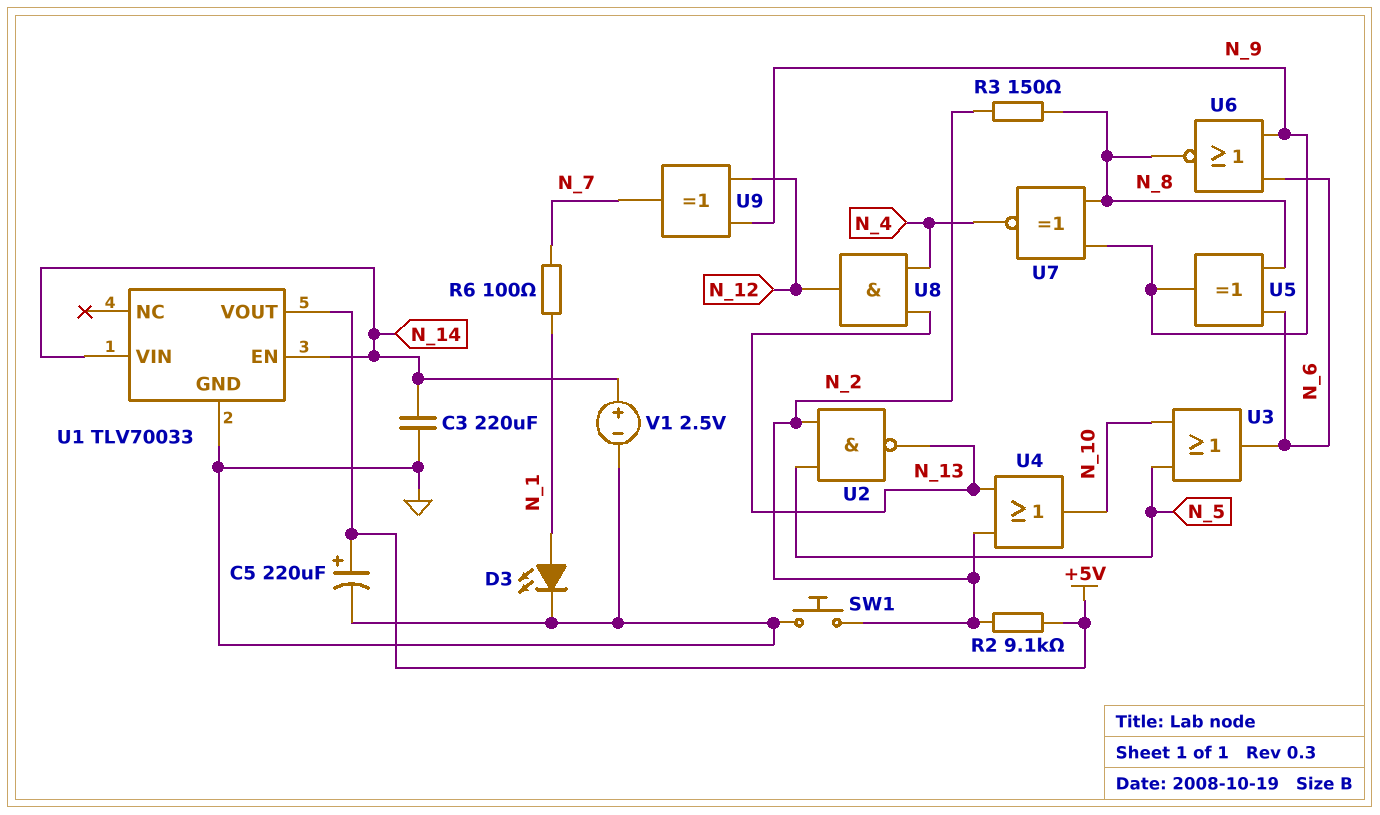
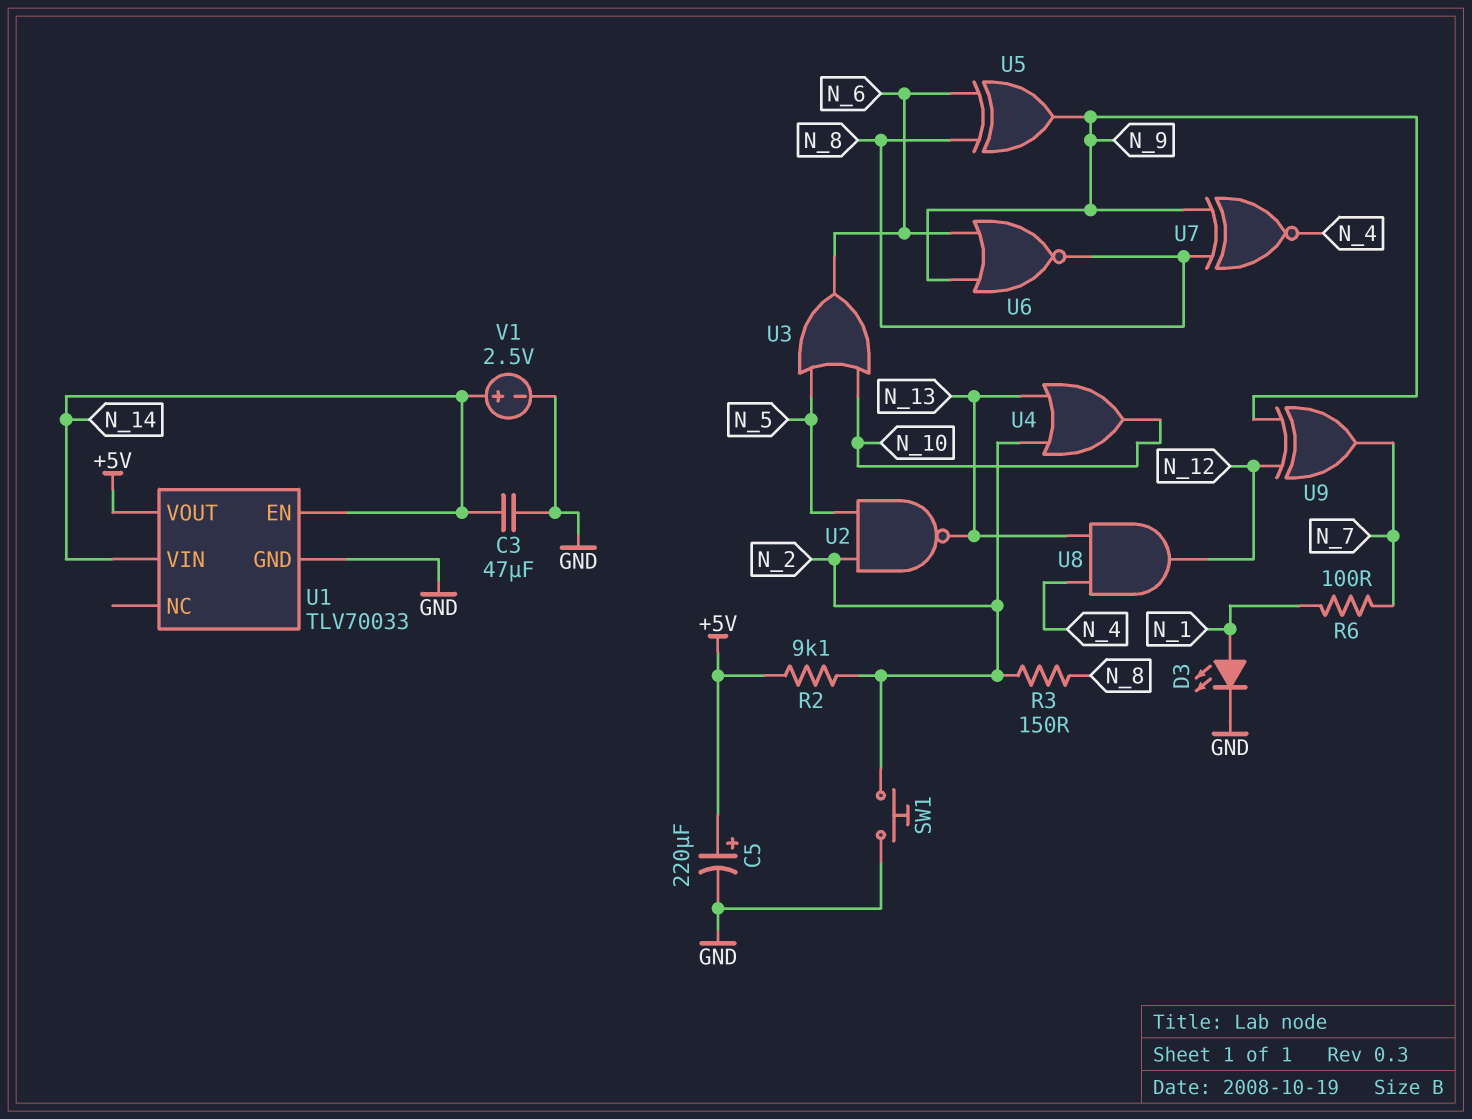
C3: 220uF (GND, N_14) -> 47uF (GND, N_14)

